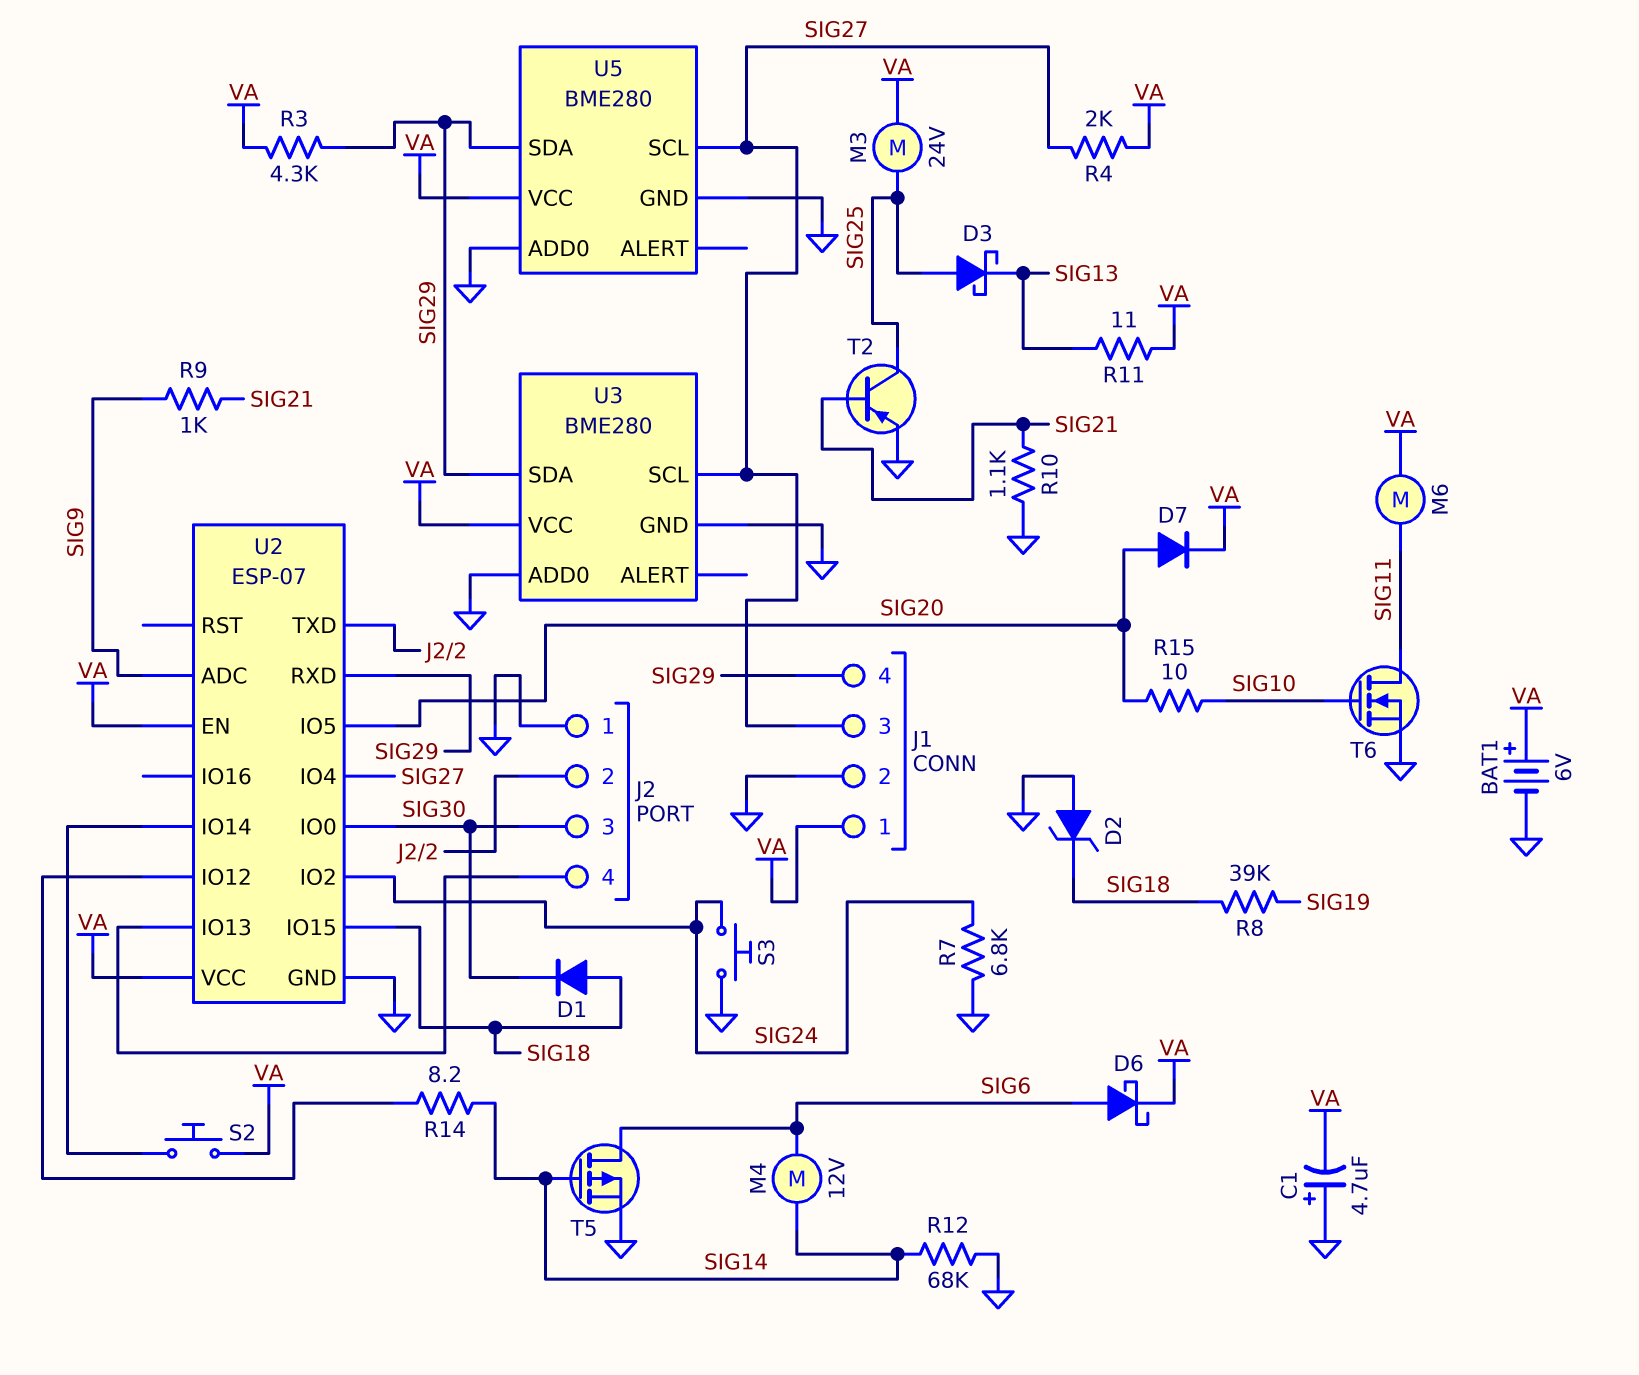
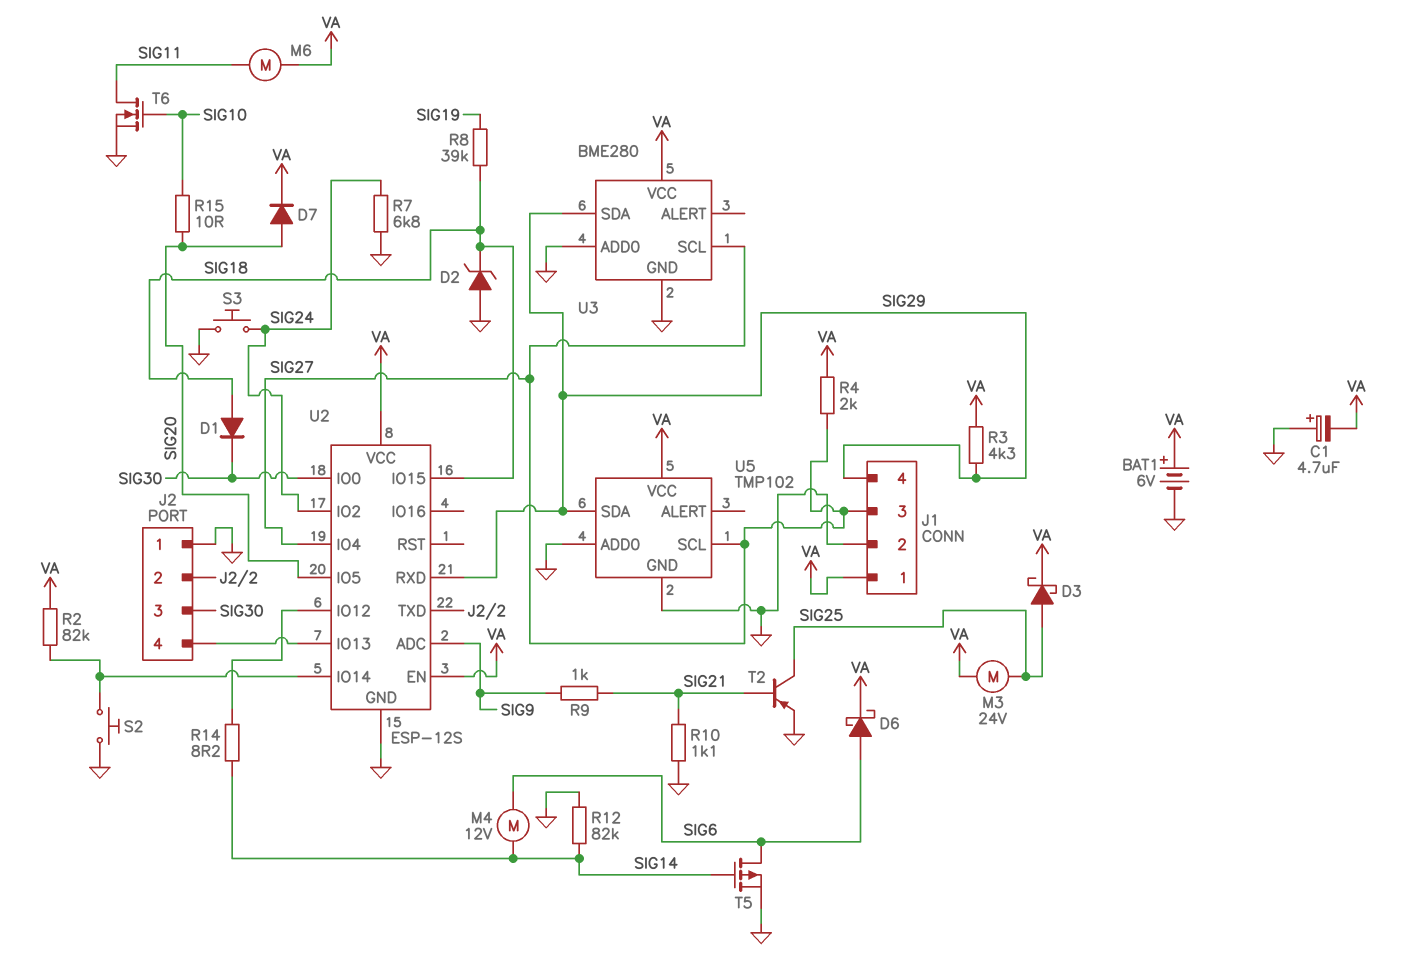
D3: schottky (A SIG25, K SIG13) -> schottky (A SIG25, K VA)
R2: none -> 82k (U2/IO14, VA)
R11: 11 (SIG13, VA) -> none
R12: 68k (GND, SIG14) -> 82k (GND, SIG14)
S2: button (U2/IO14, VA) -> button (GND, U2/IO14)
U2: ESP-07 -> ESP-12S
U5: BME280 -> TMP102

